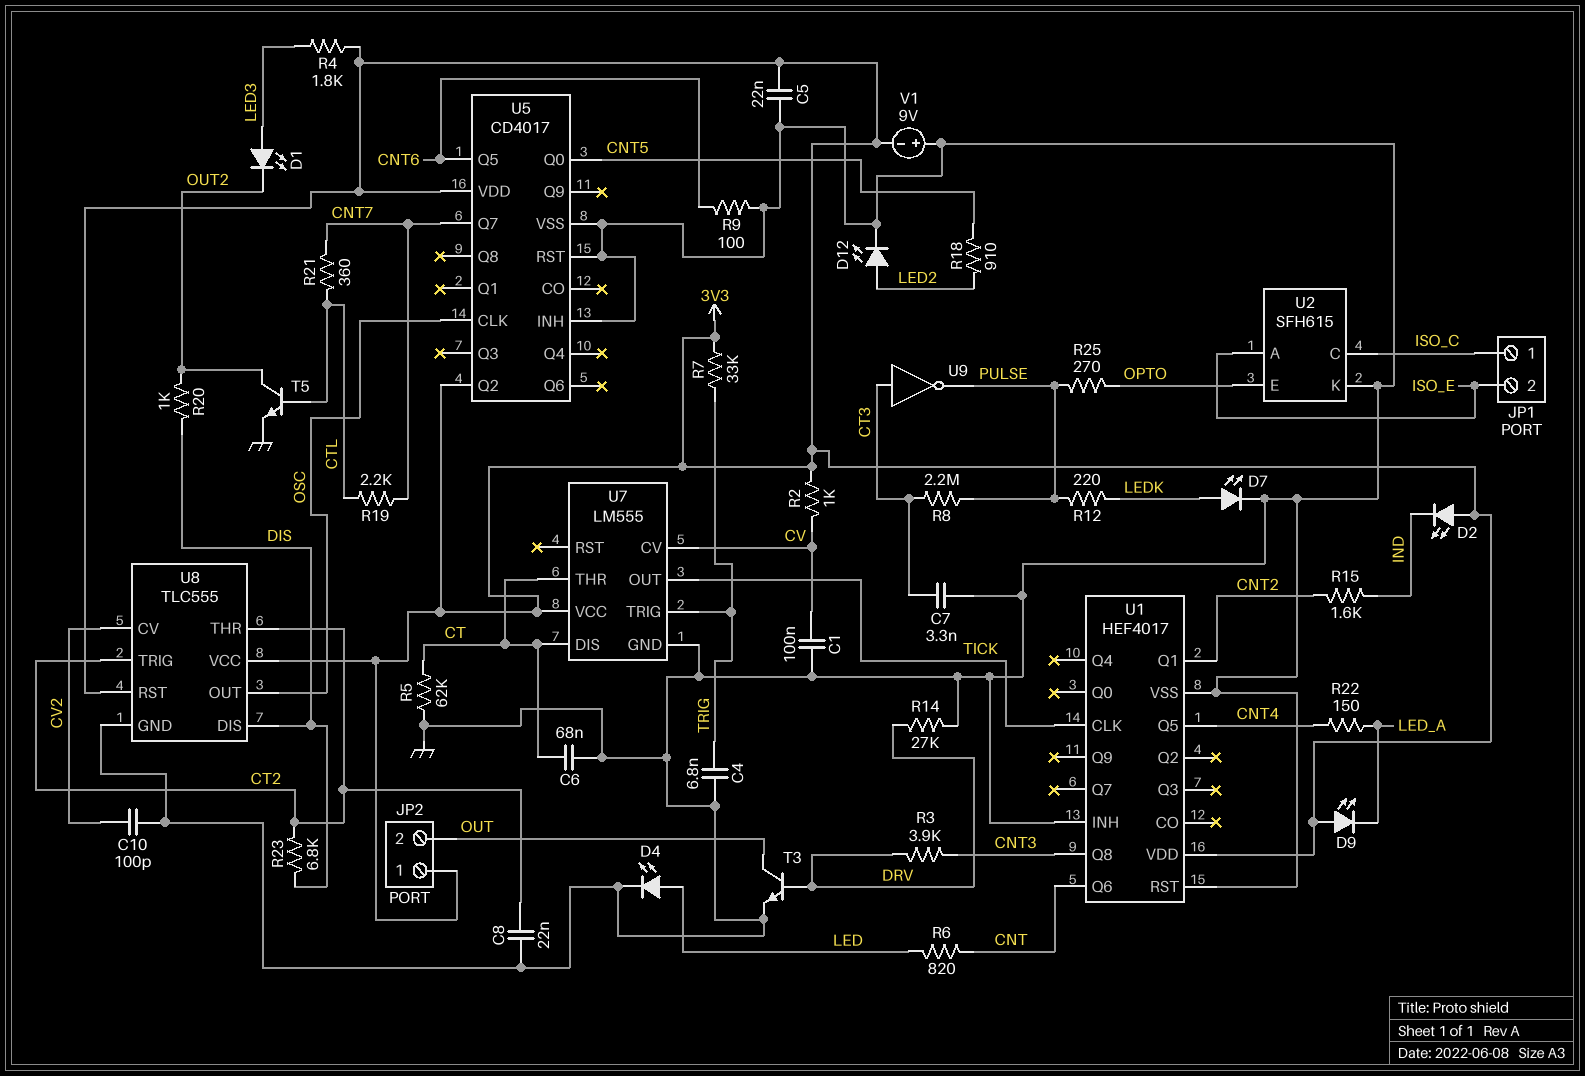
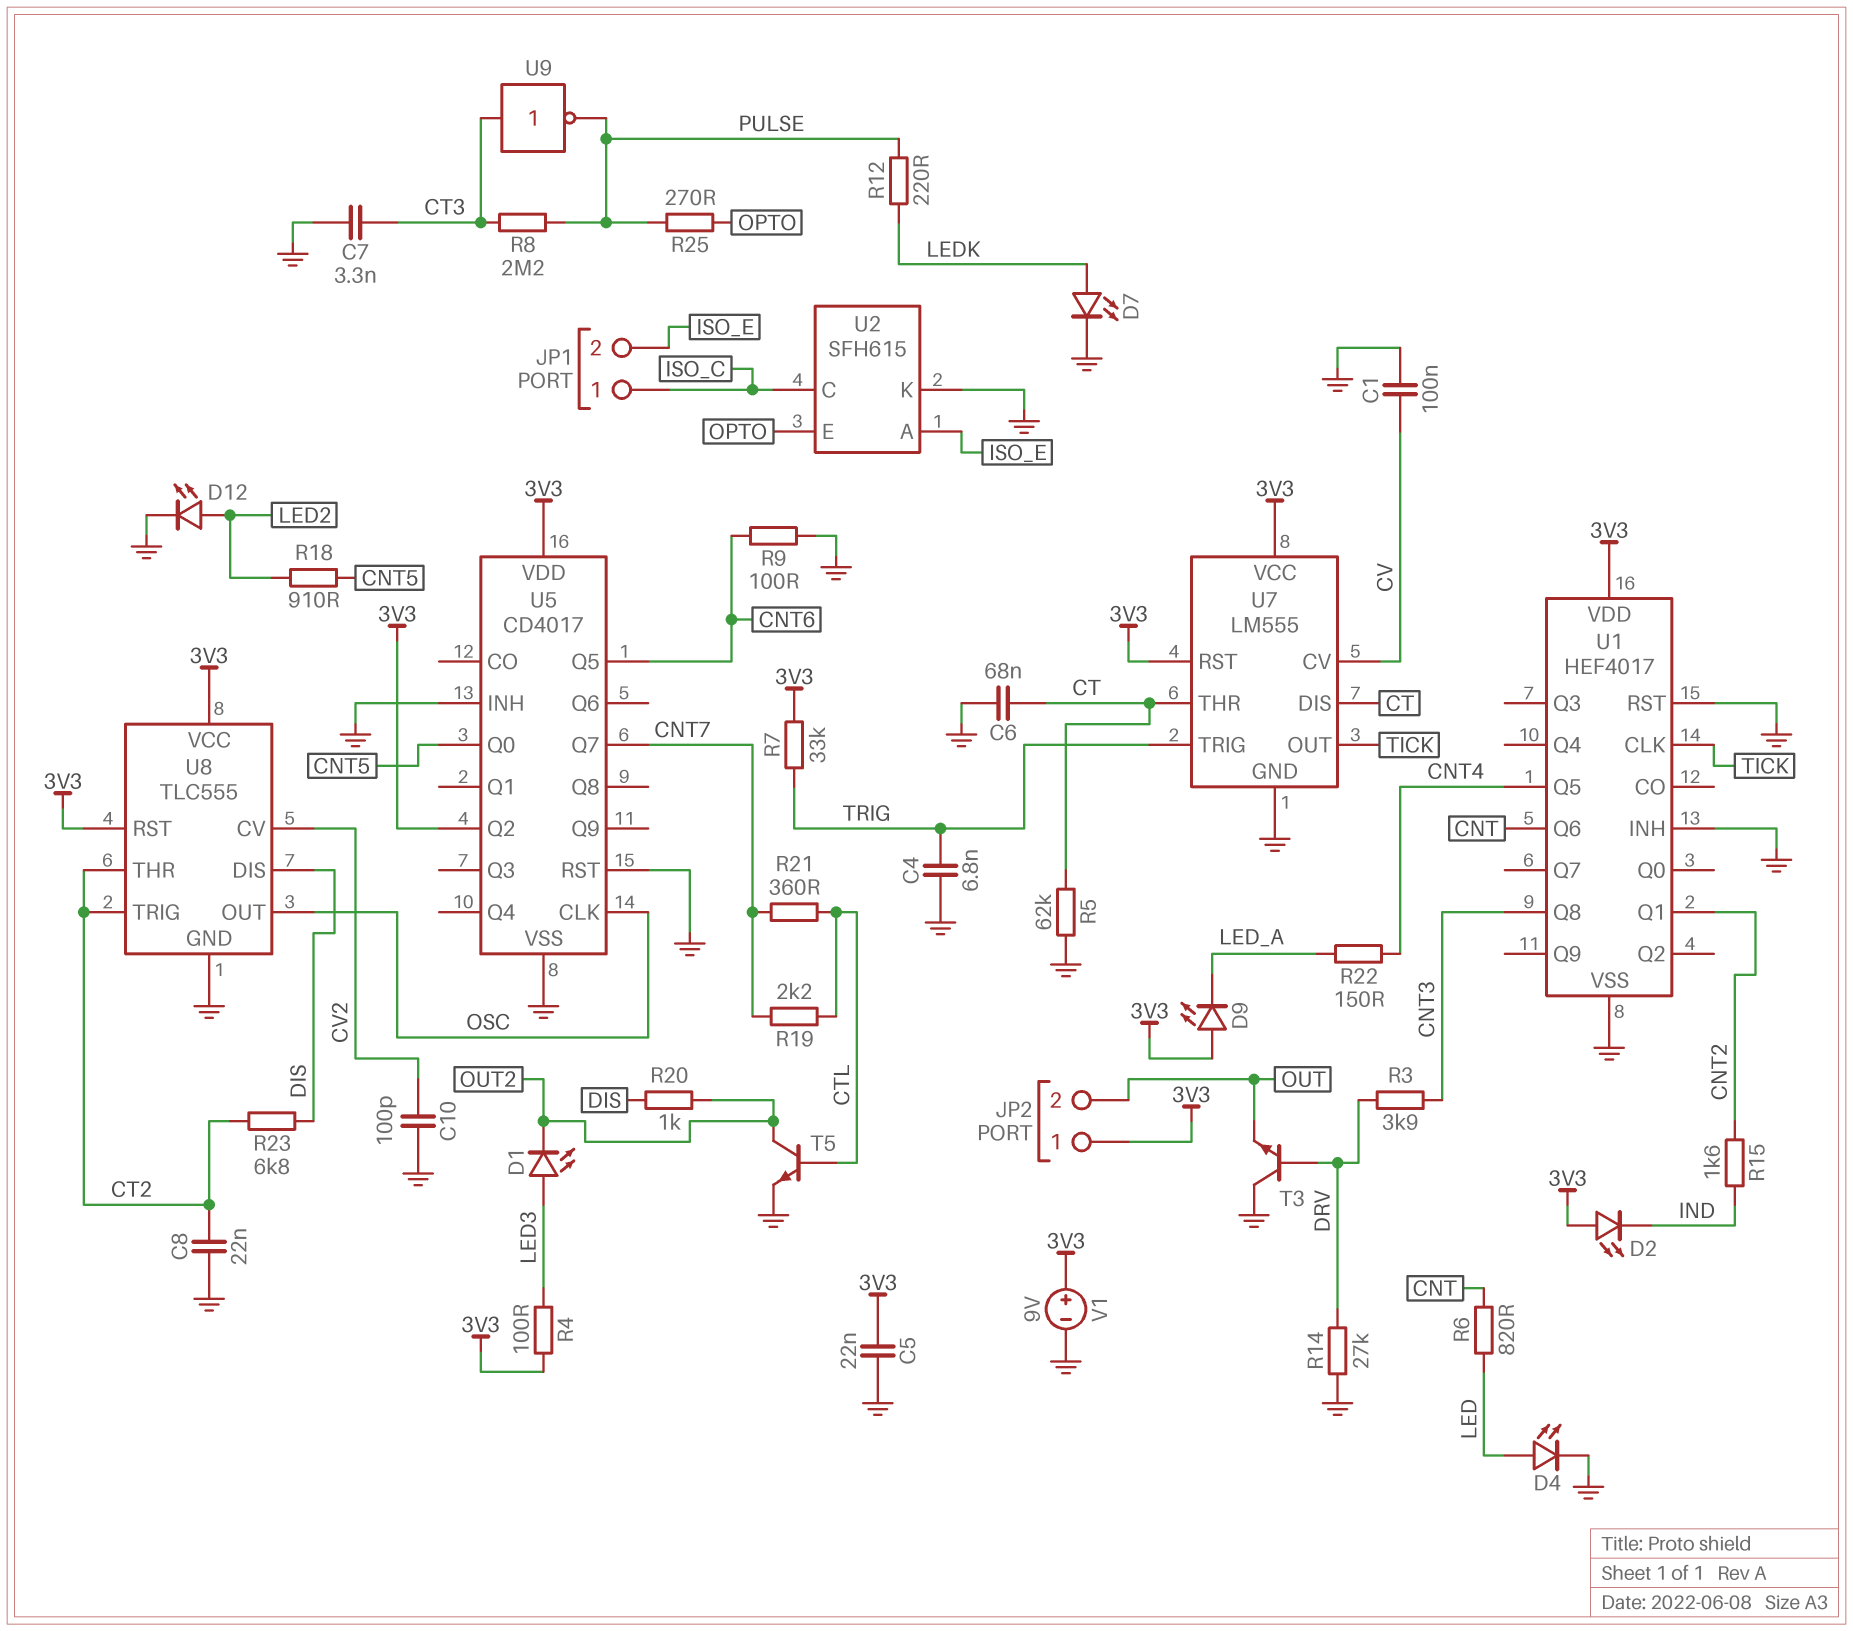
R2: 1k (3V3, CV) -> none
R4: 1.8k (3V3, LED3) -> 100 (3V3, LED3)
T3: NPN (B DRV, C OUT, E GND) -> NPN (B DRV, C GND, E OUT)
U7 pin RST: none -> 3V3
V1: 9V (plus GND, minus 3V3) -> 9V (plus 3V3, minus GND)

